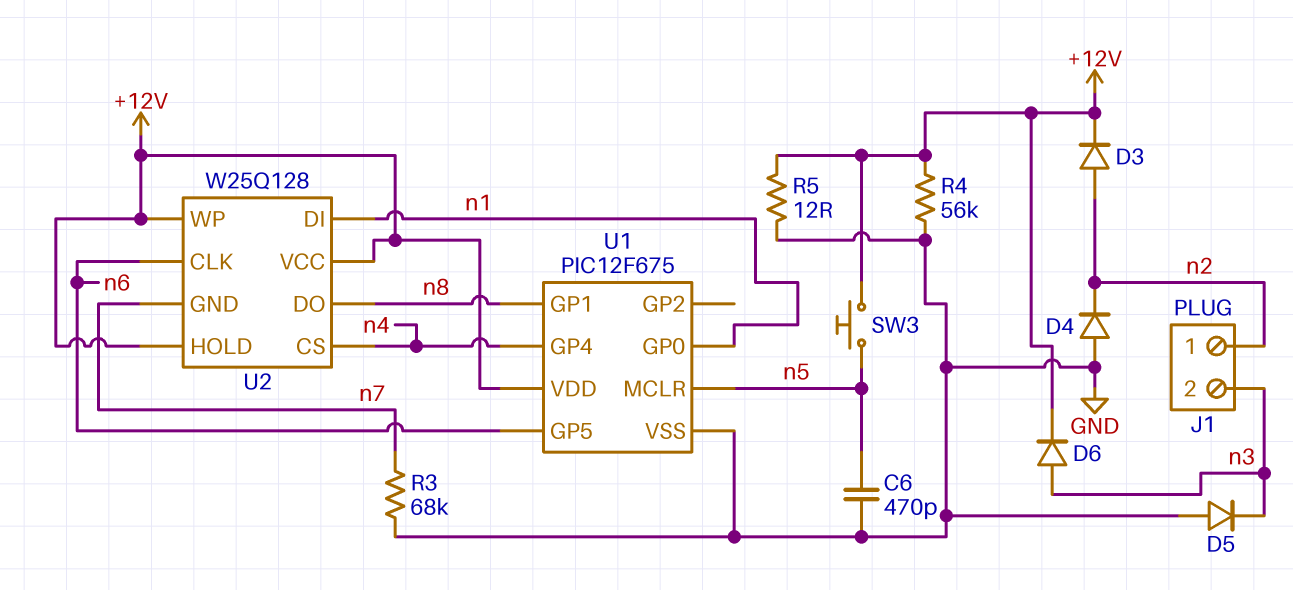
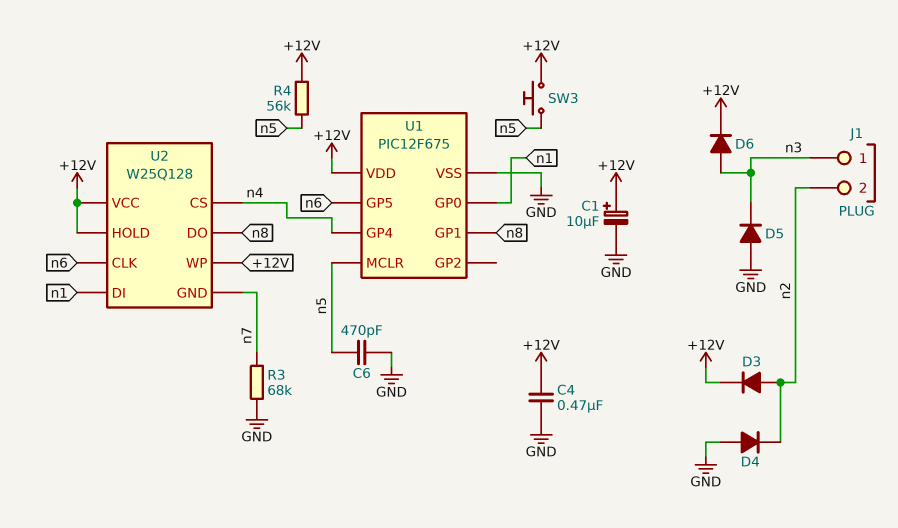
C1: none -> 10uF (plus +12V, minus GND)
C4: none -> 470nF (+12V, GND)
J1 pin 1: n2 -> n3
J1 pin 2: n3 -> n2
R4: 56k (+12V, GND) -> 56k (+12V, n5)
R5: 12 (+12V, GND) -> none

